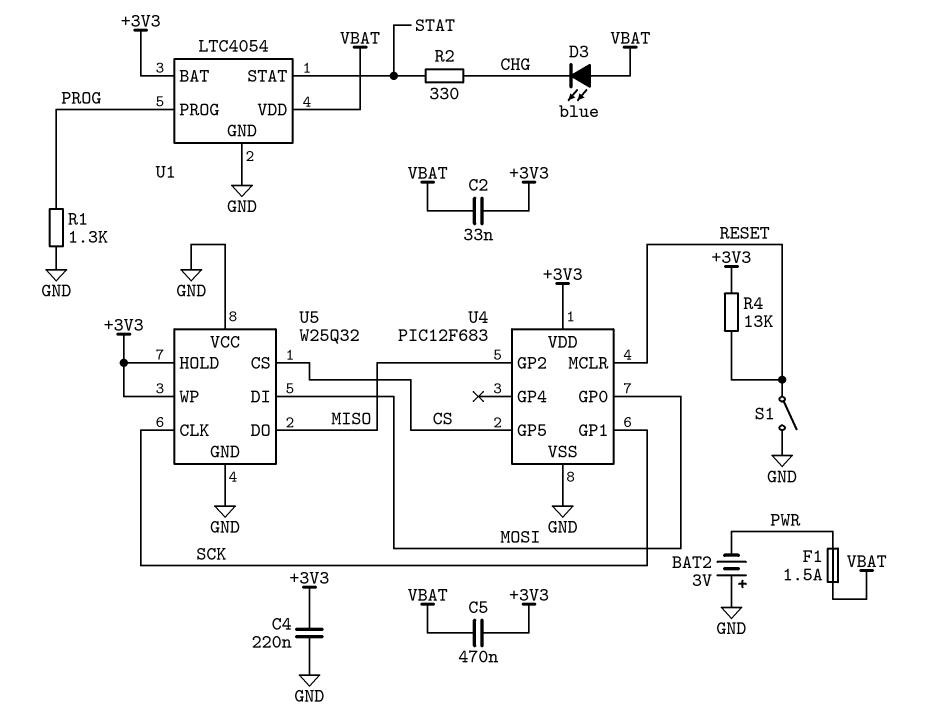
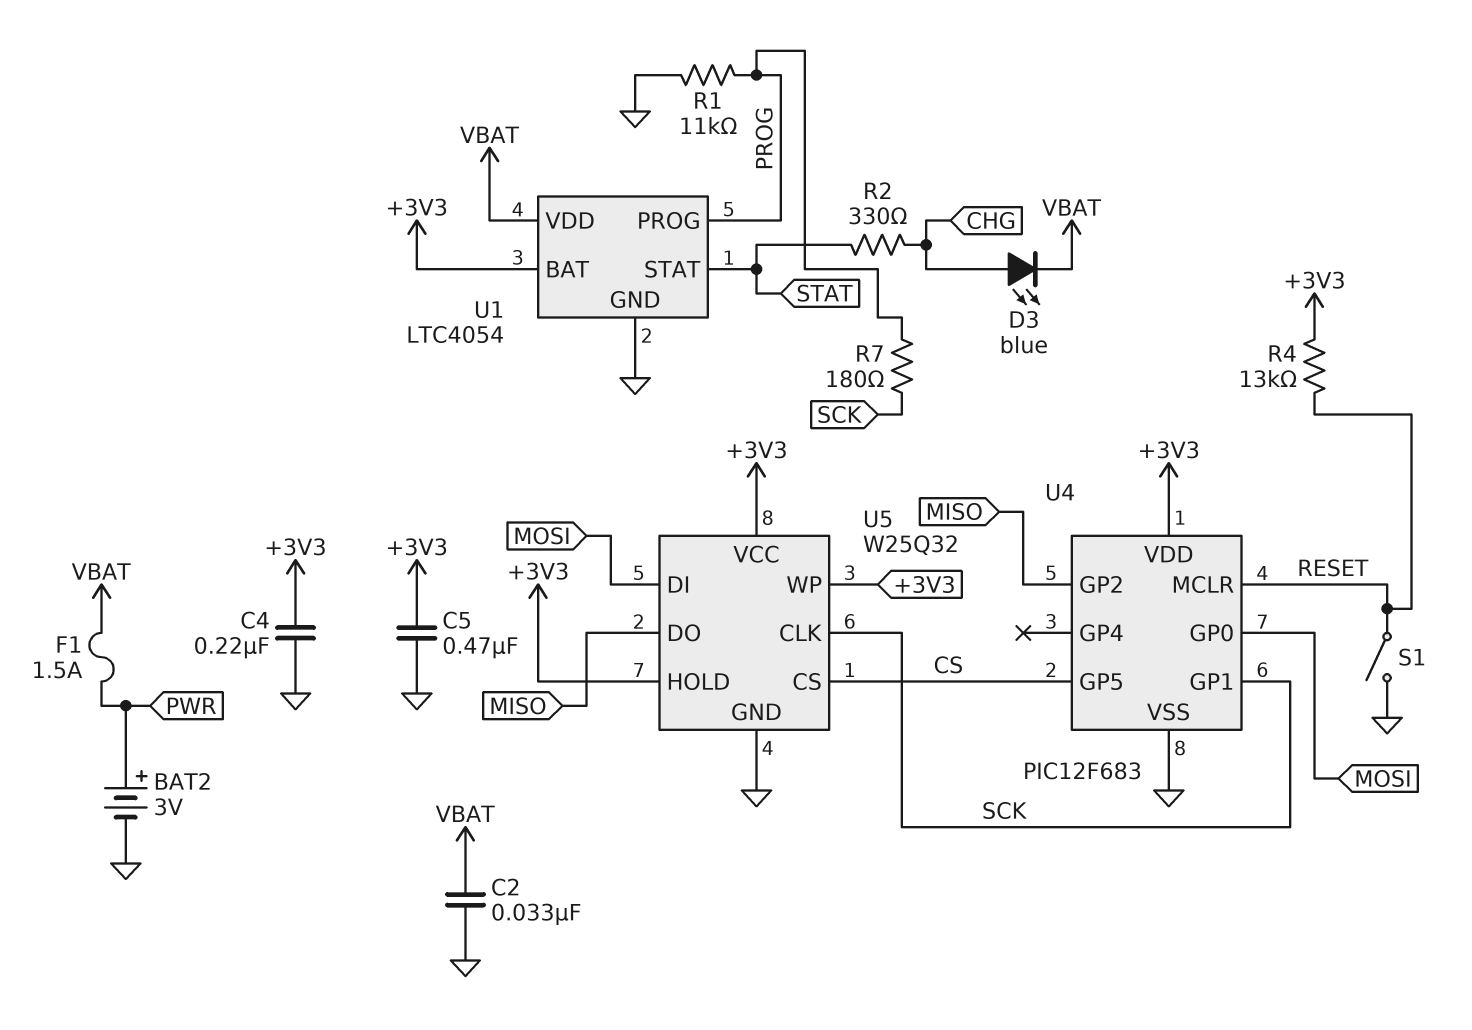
BAT2: 3V (plus GND, minus PWR) -> 3V (plus PWR, minus GND)
C2: 33nF (+3V3, VBAT) -> 33nF (GND, VBAT)
C5: 470nF (+3V3, VBAT) -> 470nF (+3V3, GND)
D3: LED blue (A VBAT, K CHG) -> LED blue (A CHG, K VBAT)
R1: 1.3k (GND, PROG) -> 11k (GND, PROG)
R7: none -> 180 (PROG, SCK)
U5 pin VCC: GND -> +3V3

